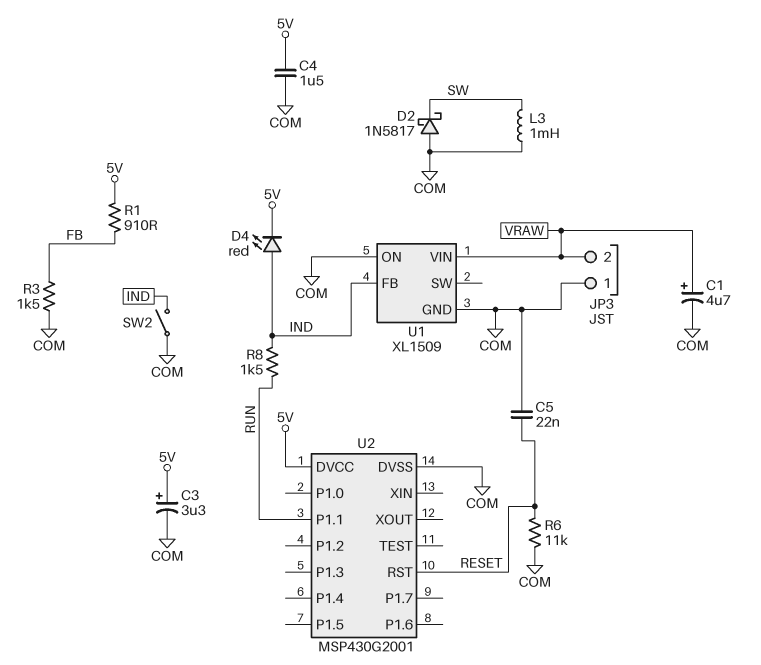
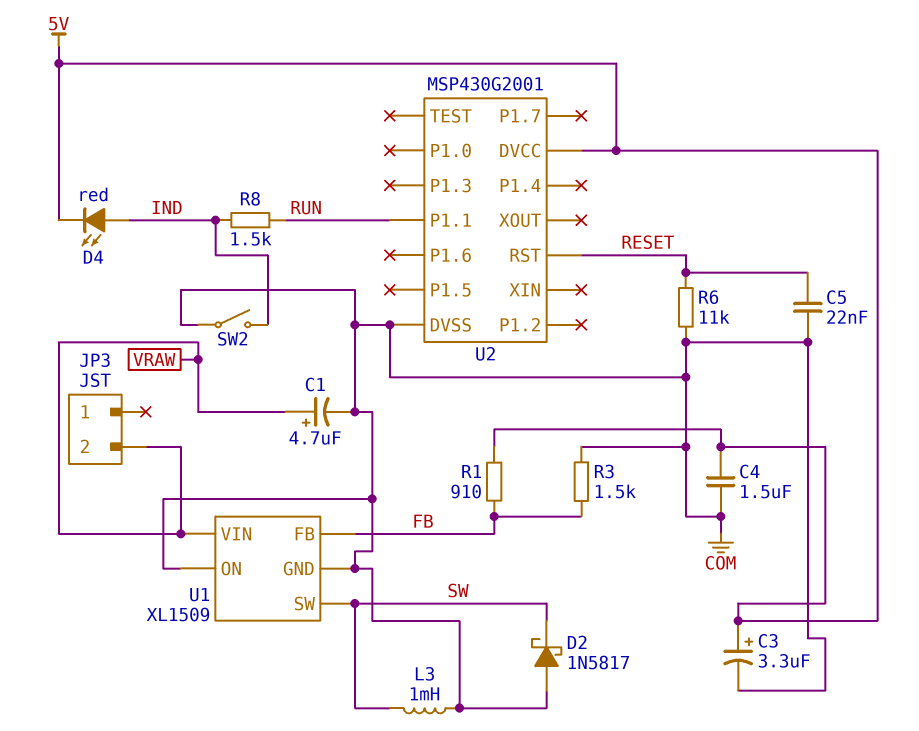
JP3 pin 1: COM -> none
U1 pin FB: IND -> FB
U1 pin SW: none -> SW

